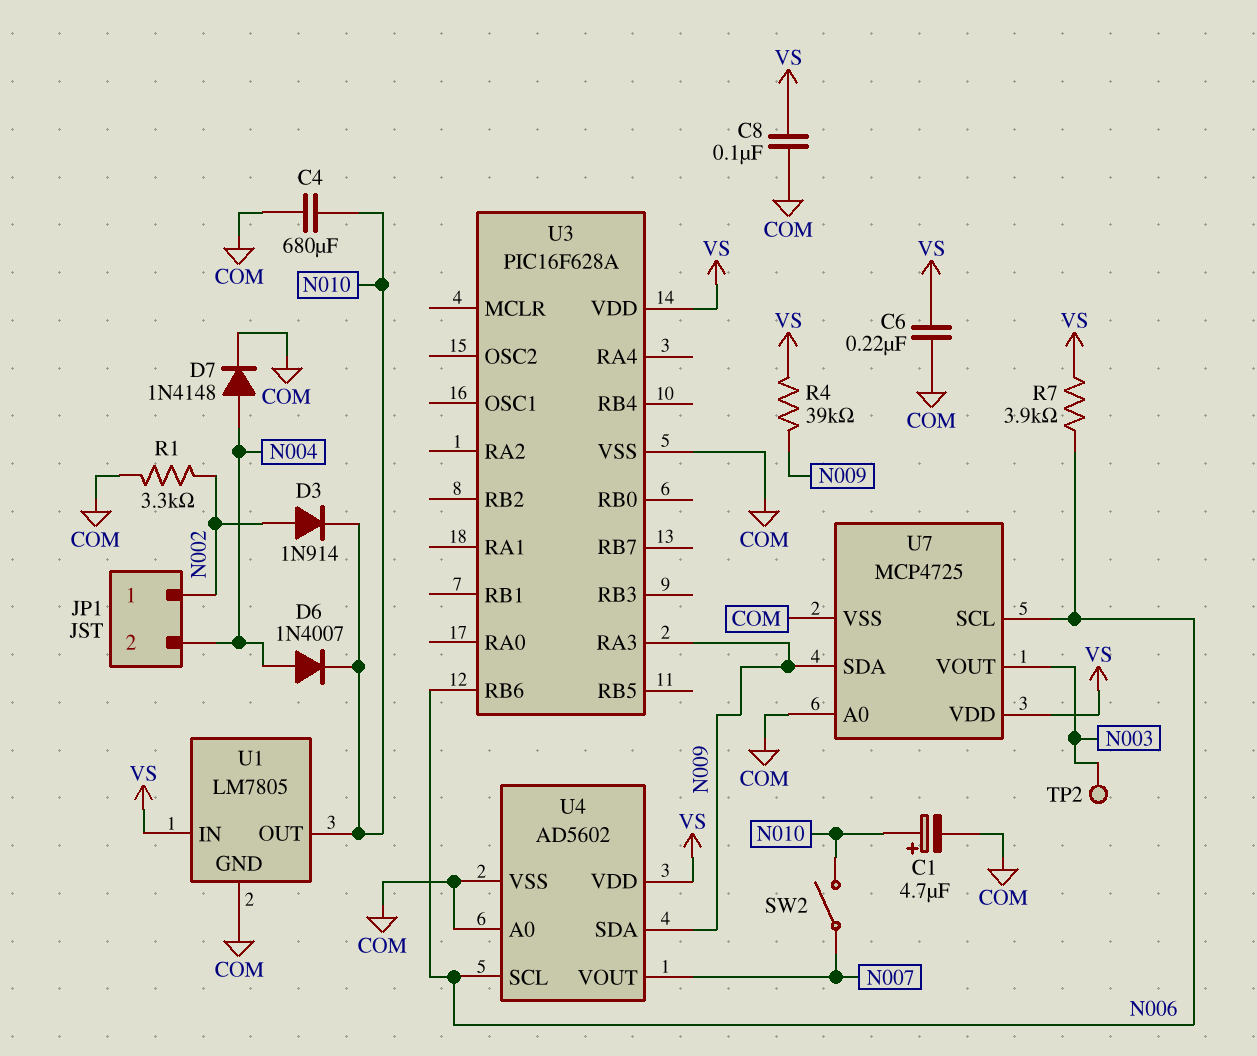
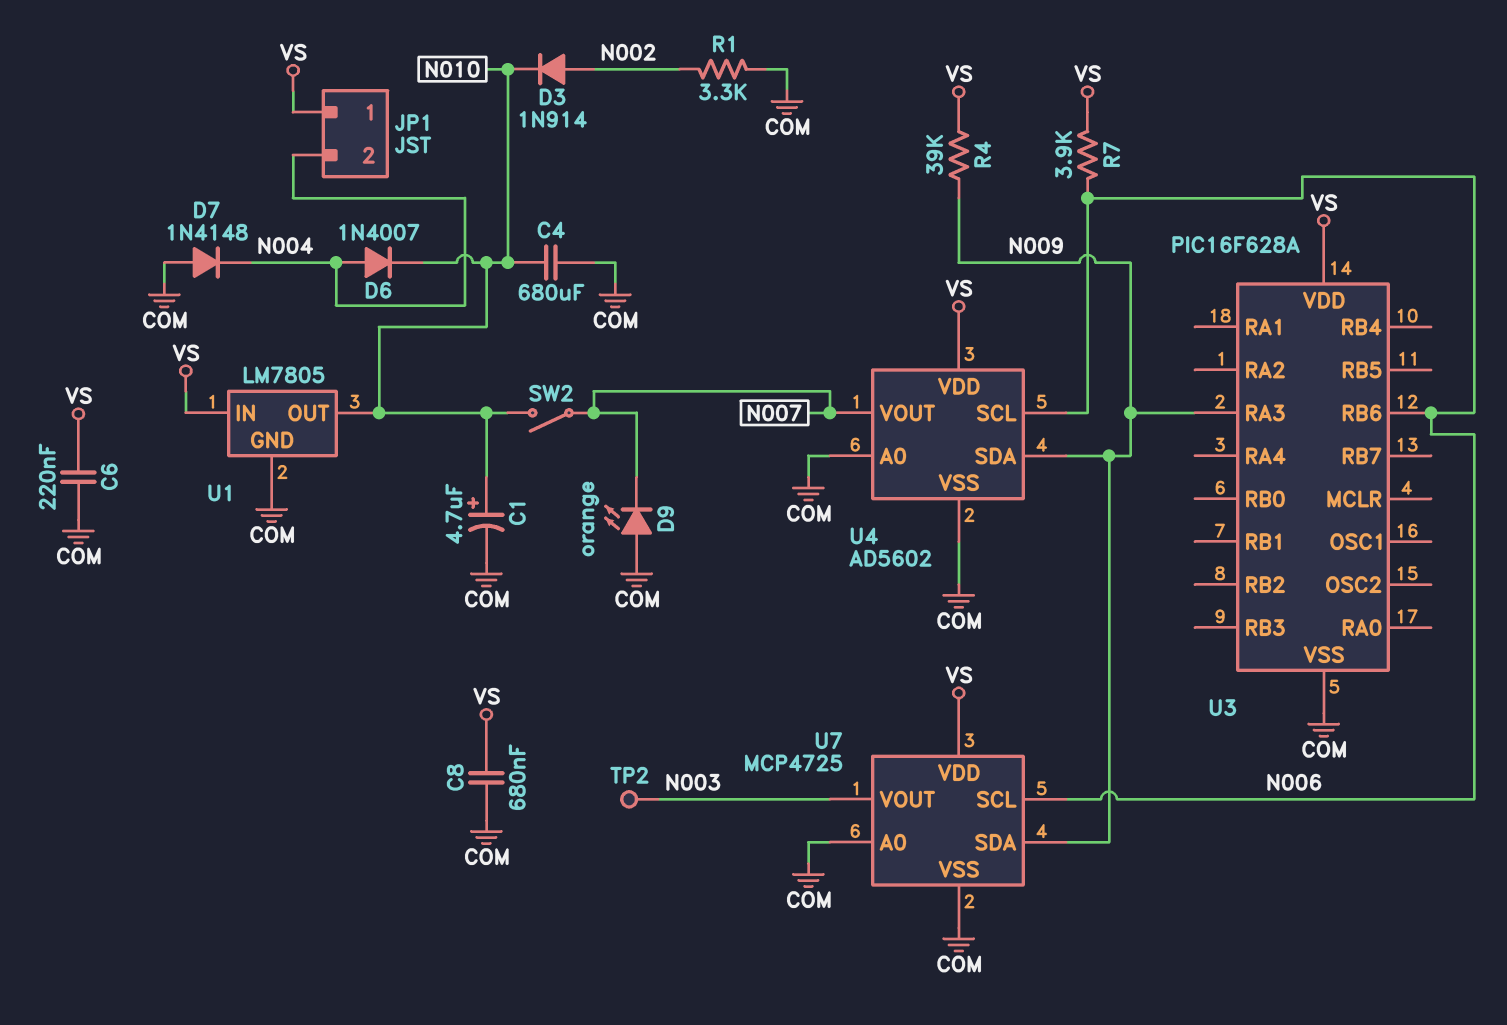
C8: 100nF (COM, VS) -> 680nF (COM, VS)
D7: diode 1N4148 (A N004, K COM) -> diode 1N4148 (A COM, K N004)
D9: none -> LED orange (A COM, K N007)
JP1 pin 1: N002 -> VS

